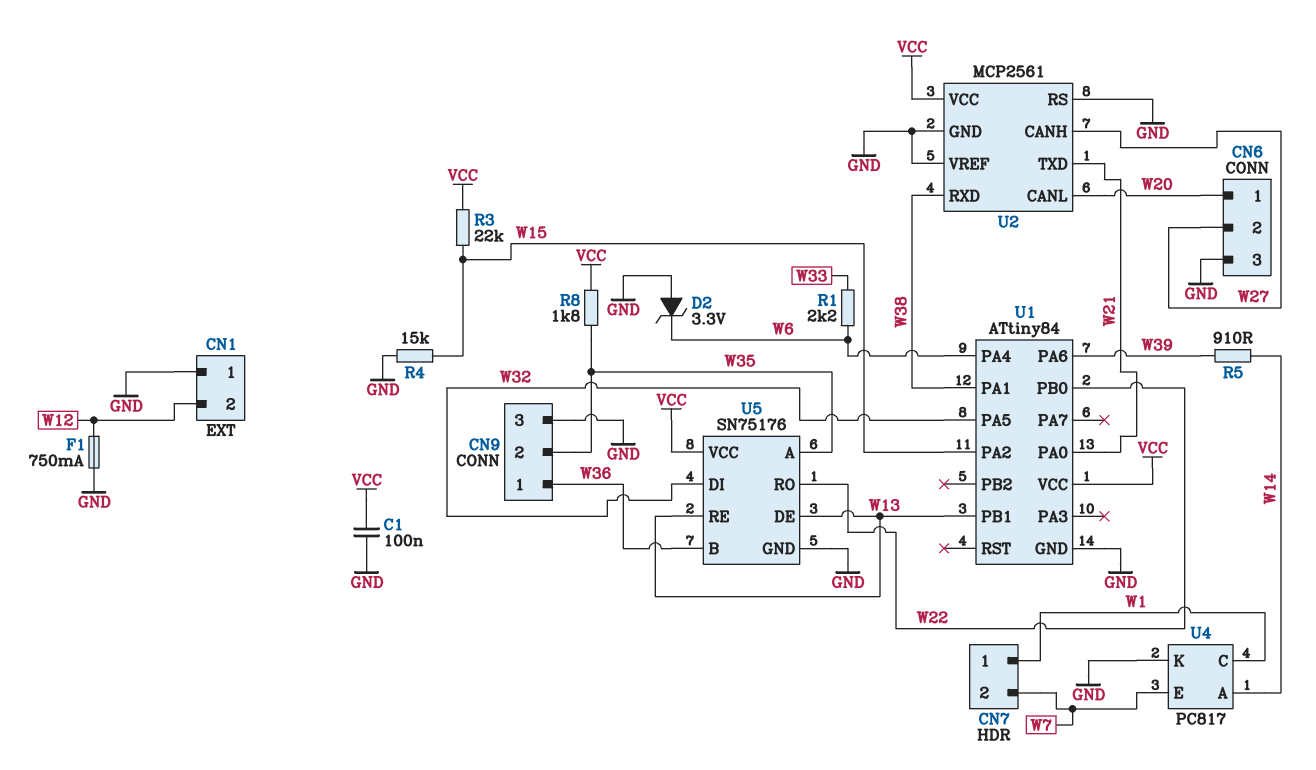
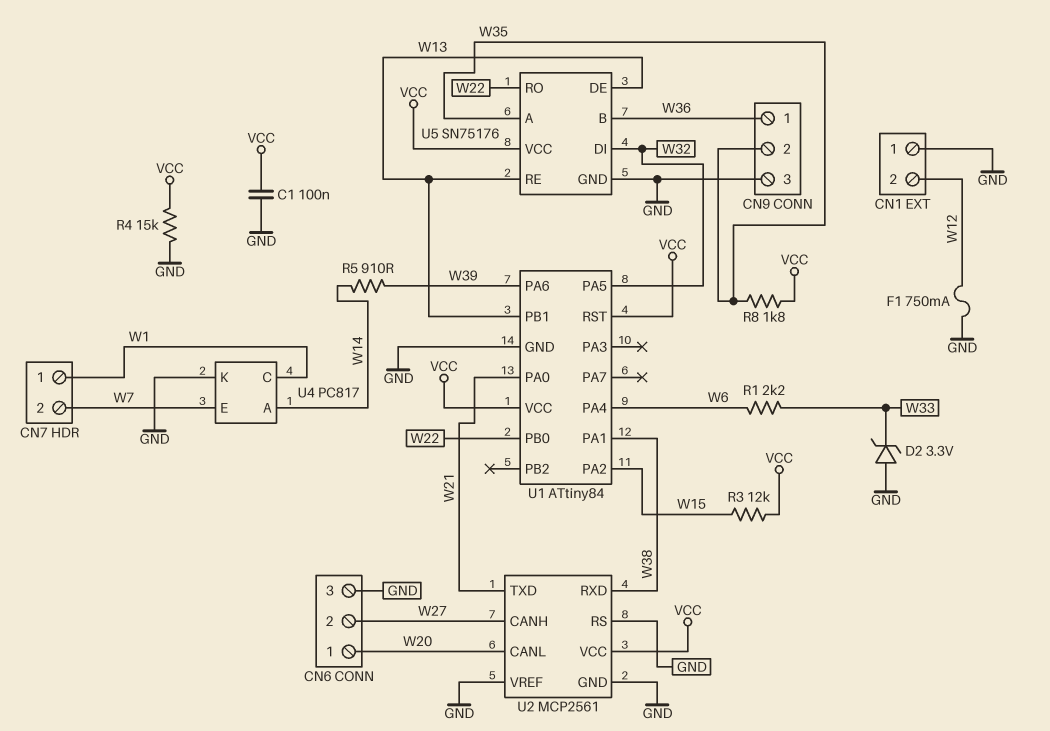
D2: zener 3.3V (A GND, K W6) -> zener 3.3V (A GND, K W33)
R3: 22k (VCC, W15) -> 12k (VCC, W15)
R4: 15k (GND, W15) -> 15k (GND, VCC)
U1 pin RST: none -> VCC

